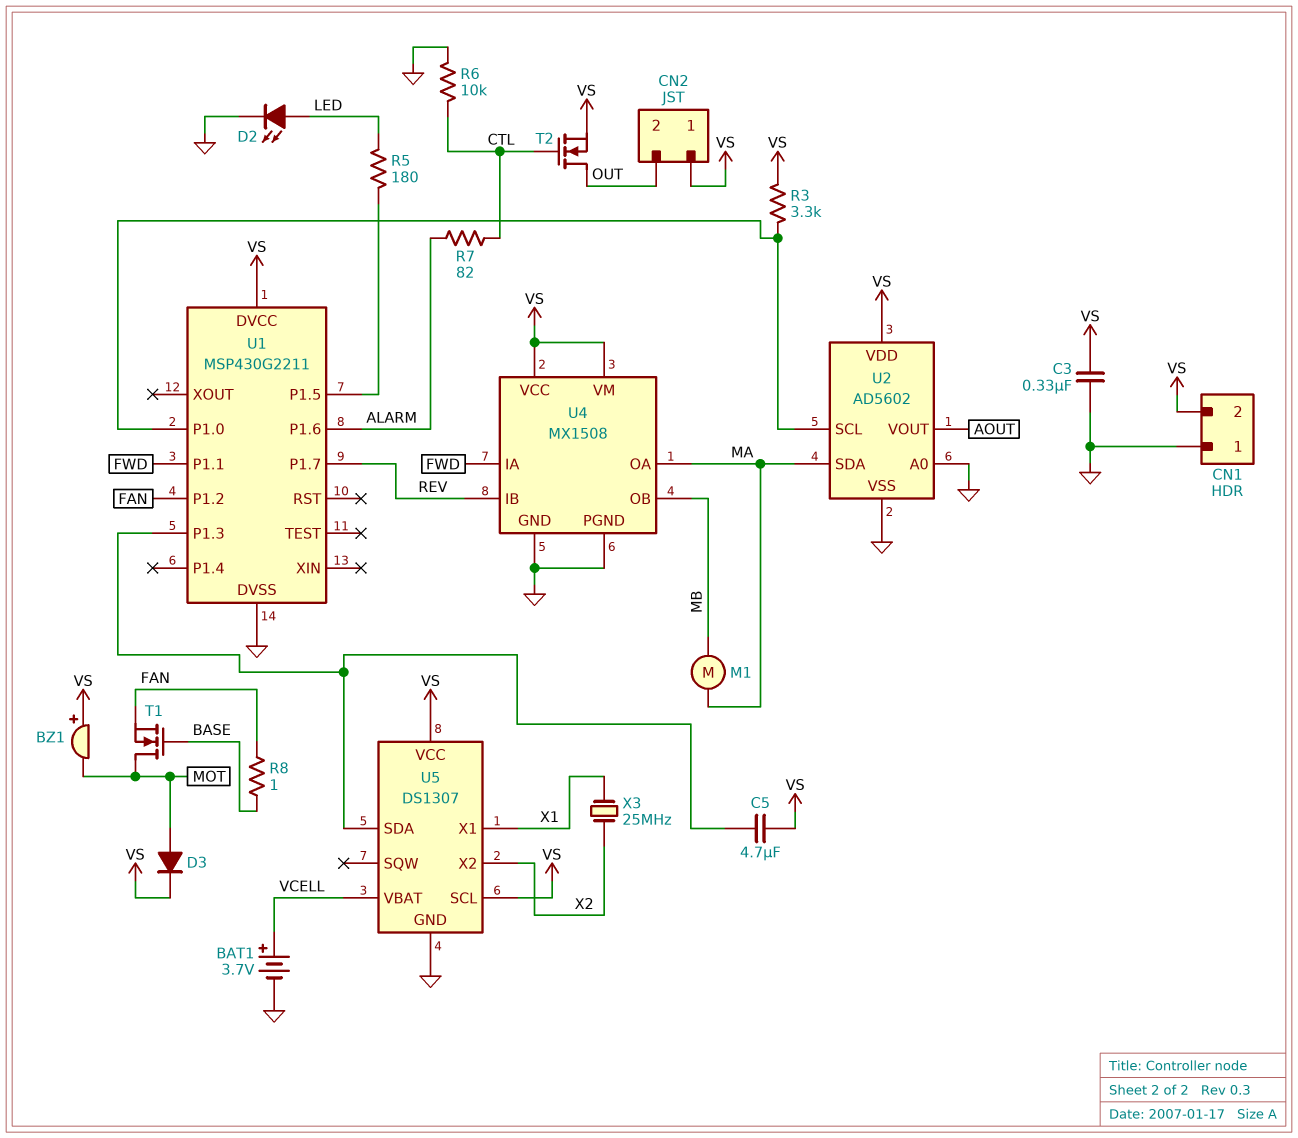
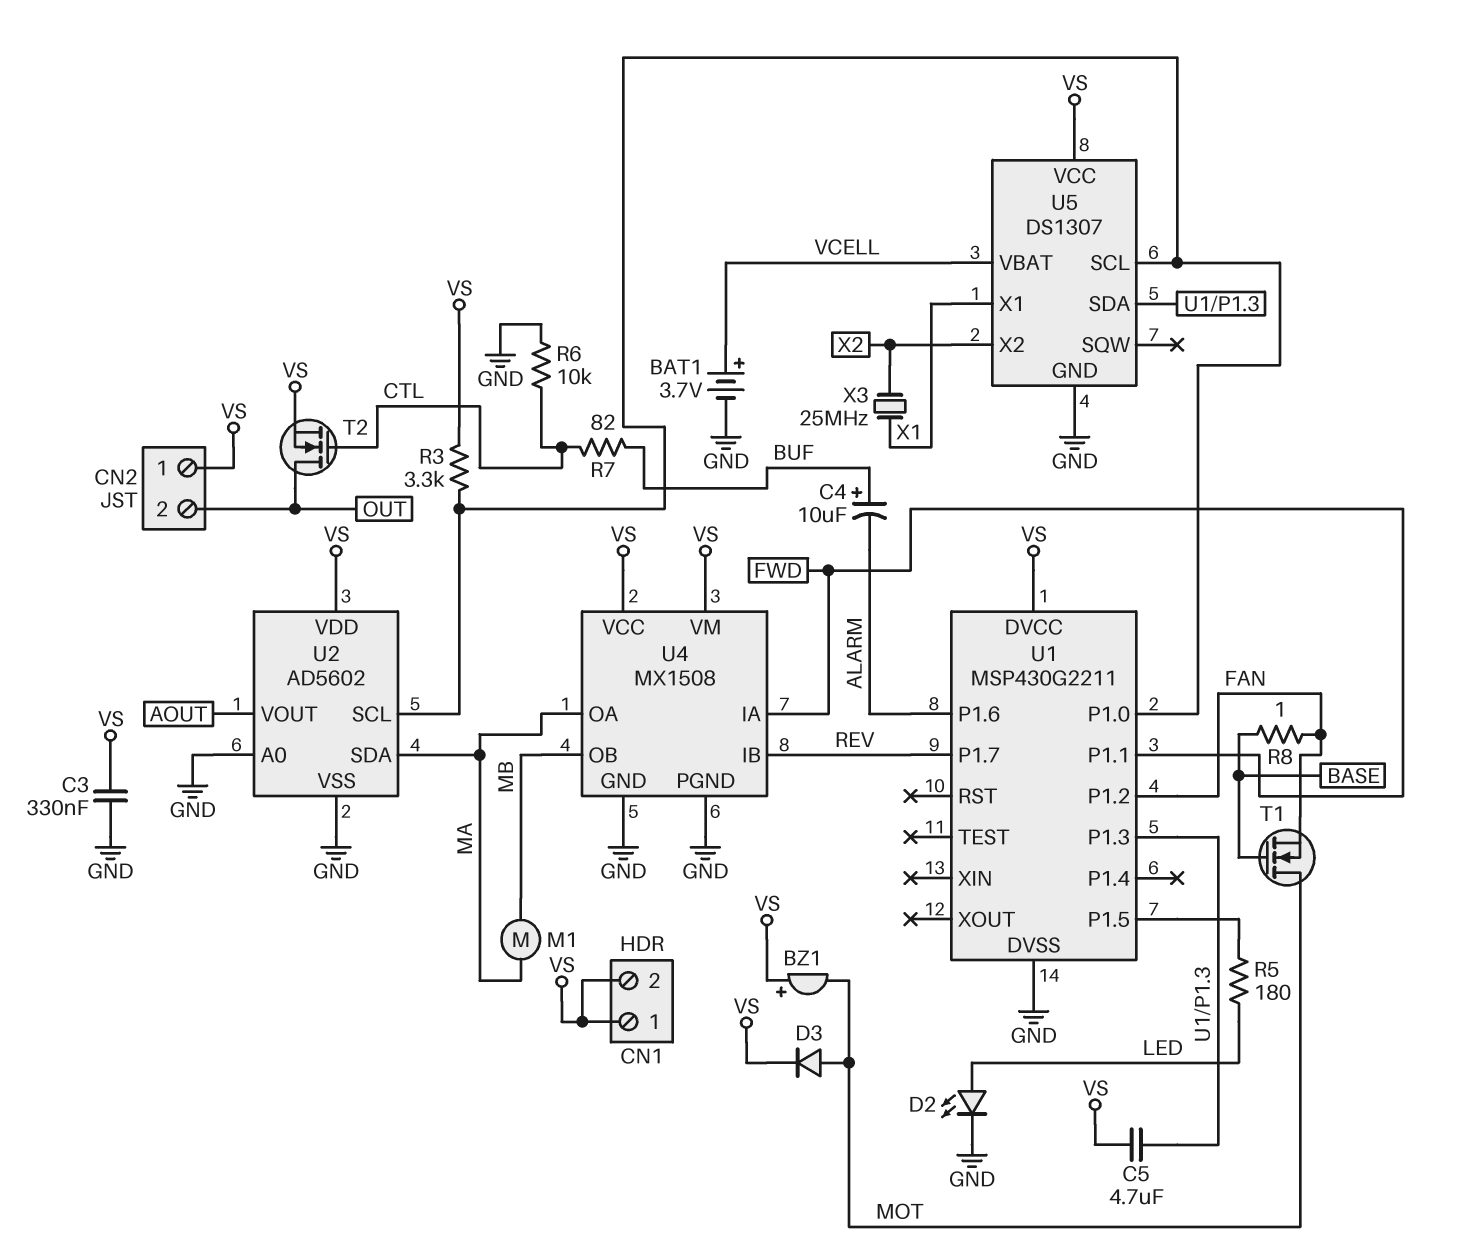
C4: none -> 10uF (plus BUF, minus ALARM)
CN1 pin 1: GND -> VS
R7: 82 (ALARM, CTL) -> 82 (BUF, CTL)
U5 pin SCL: VS -> U1/P1.0

